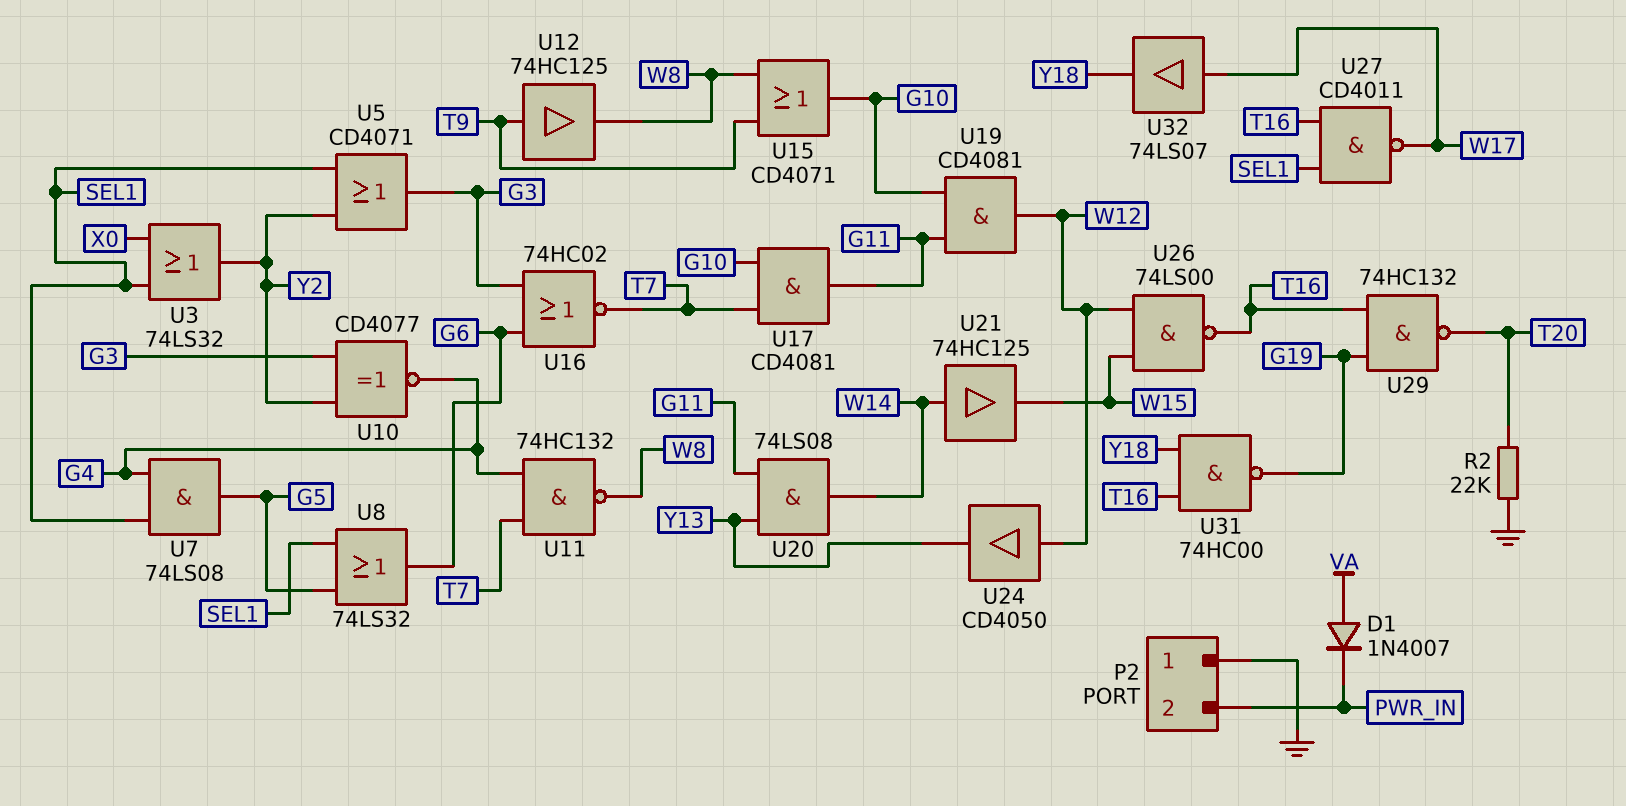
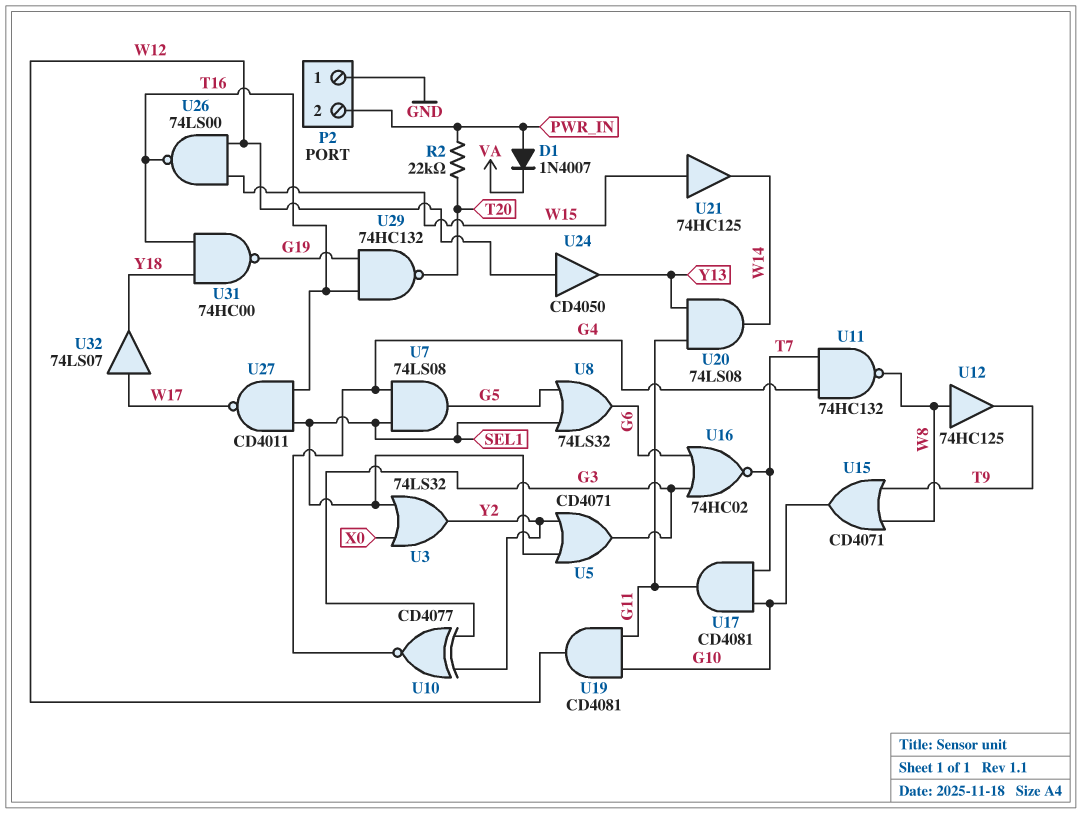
D1: diode 1N4007 (A VA, K PWR_IN) -> diode 1N4007 (A PWR_IN, K VA)
R2: 22k (GND, T20) -> 22k (PWR_IN, T20)
U12: buffer 74HC125 (in T9, out W8) -> buffer 74HC125 (in W8, out T9)
U21: buffer 74HC125 (in W14, out W15) -> buffer 74HC125 (in W15, out W14)

